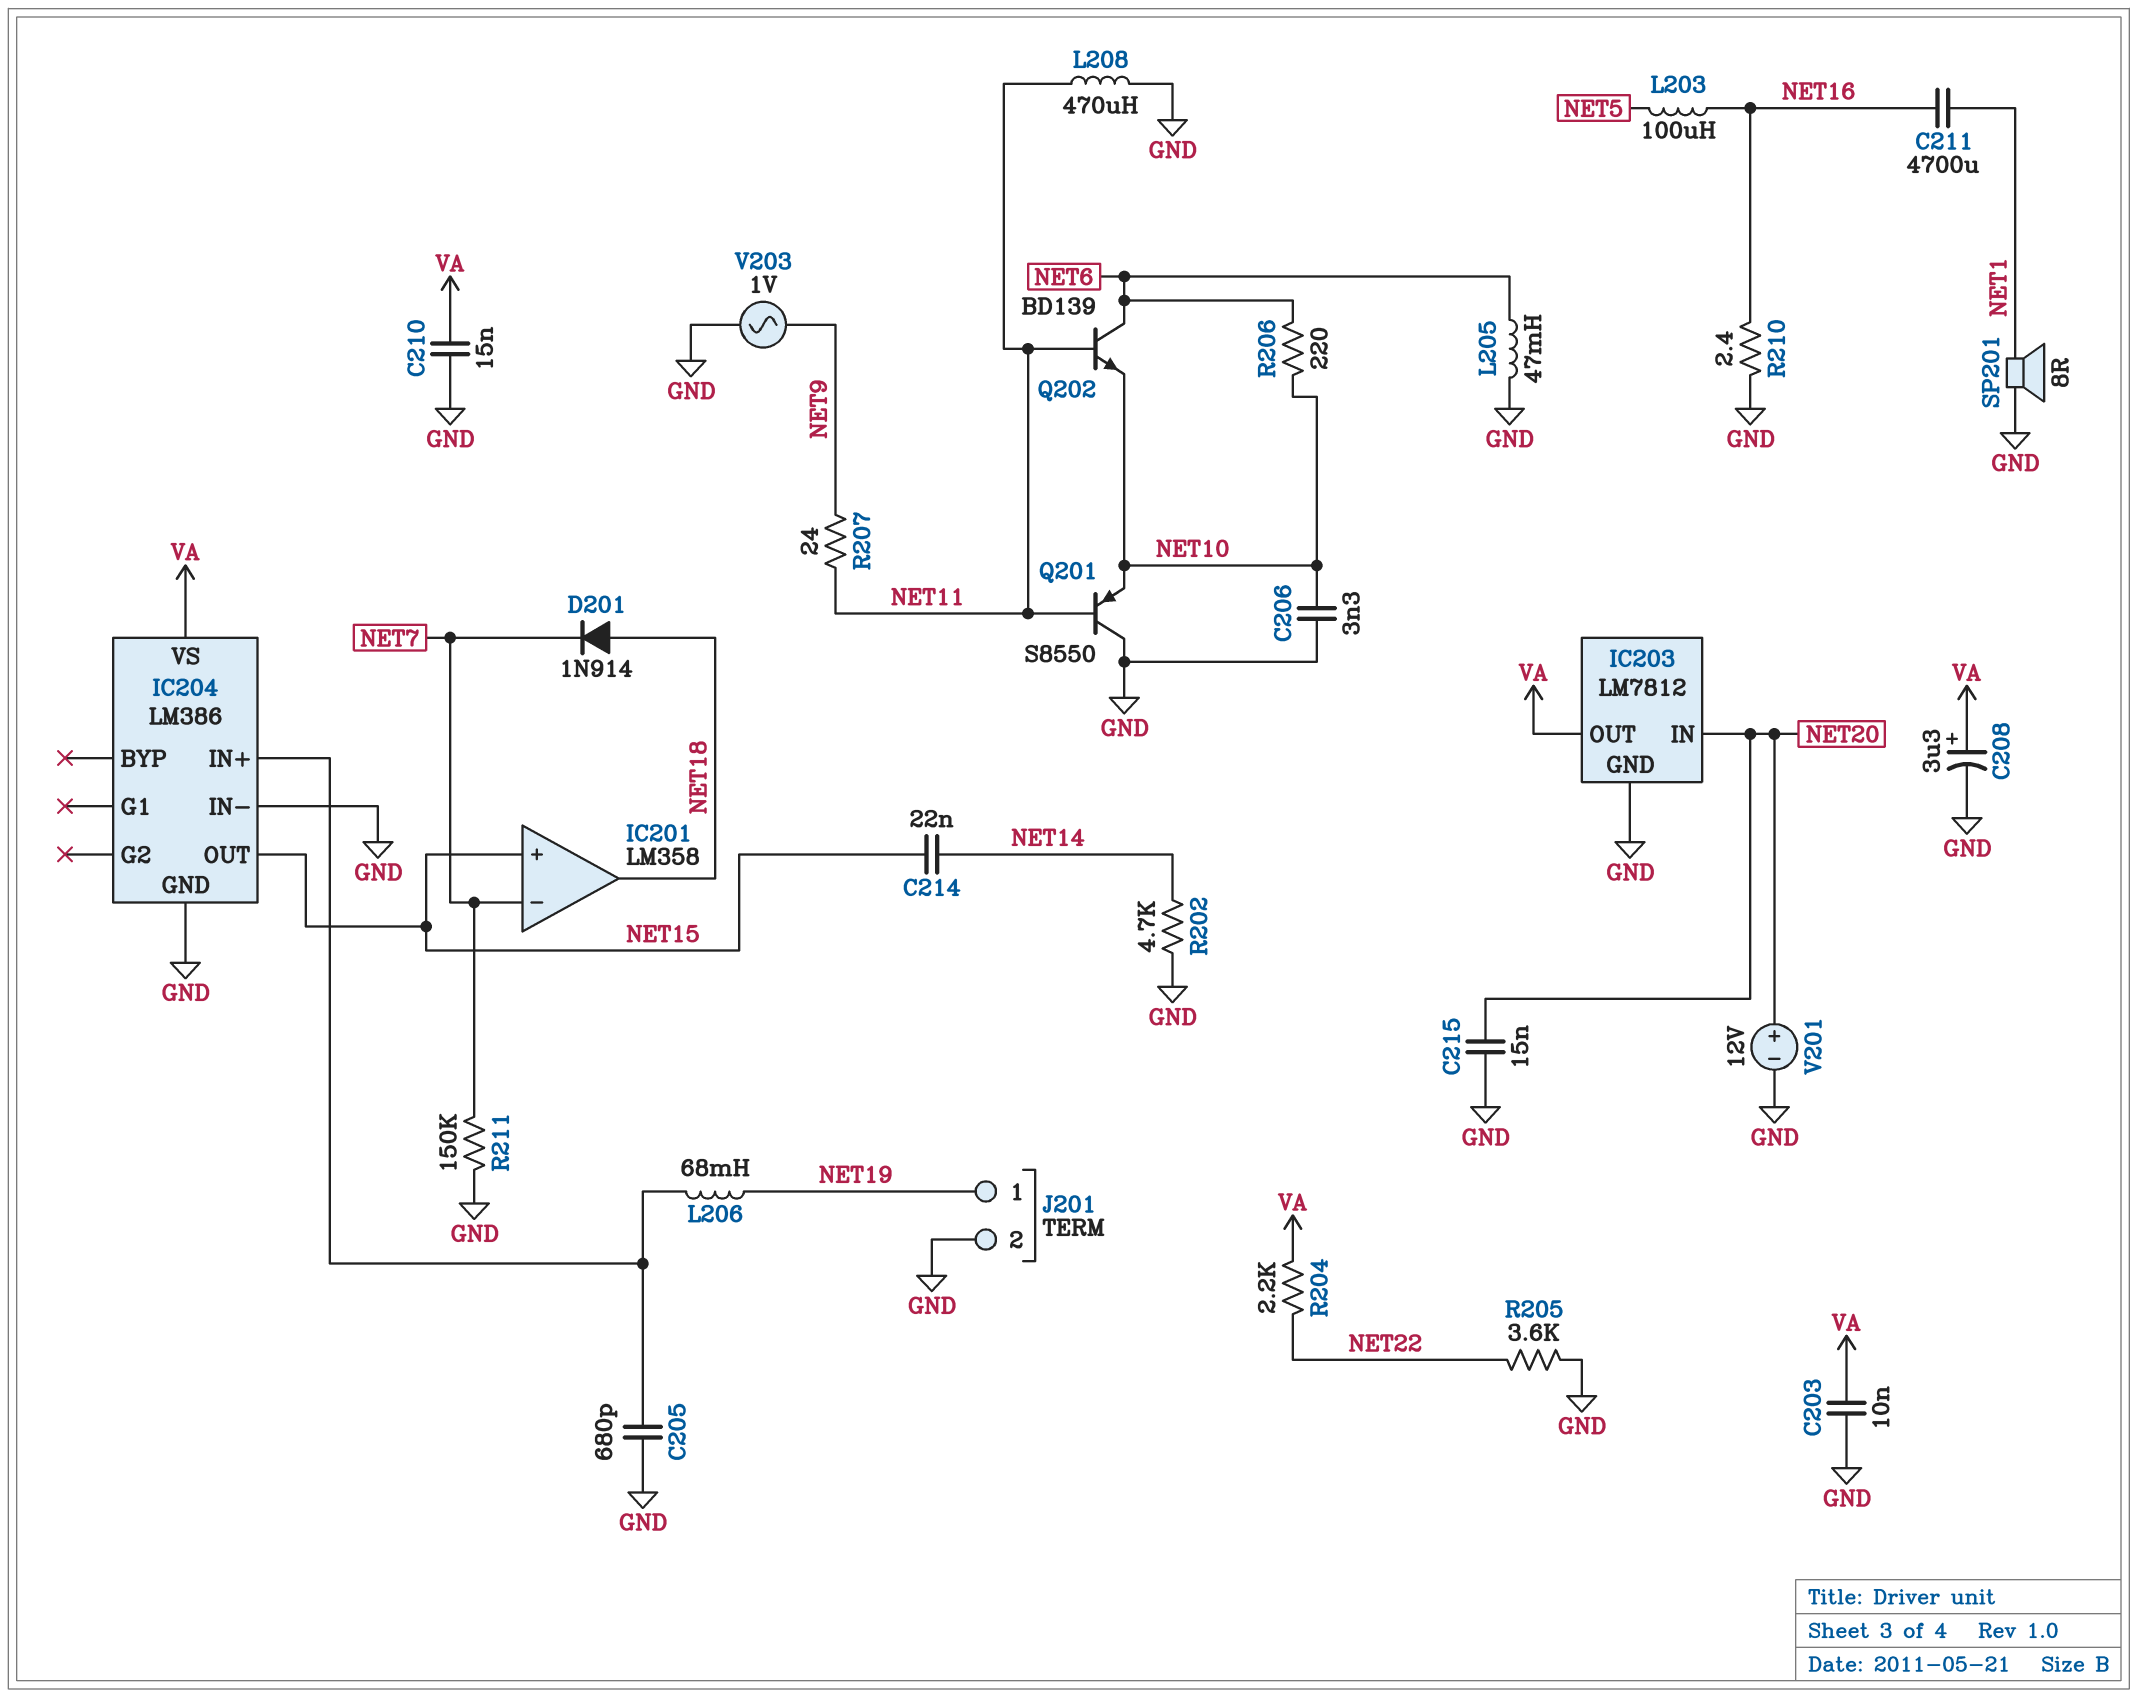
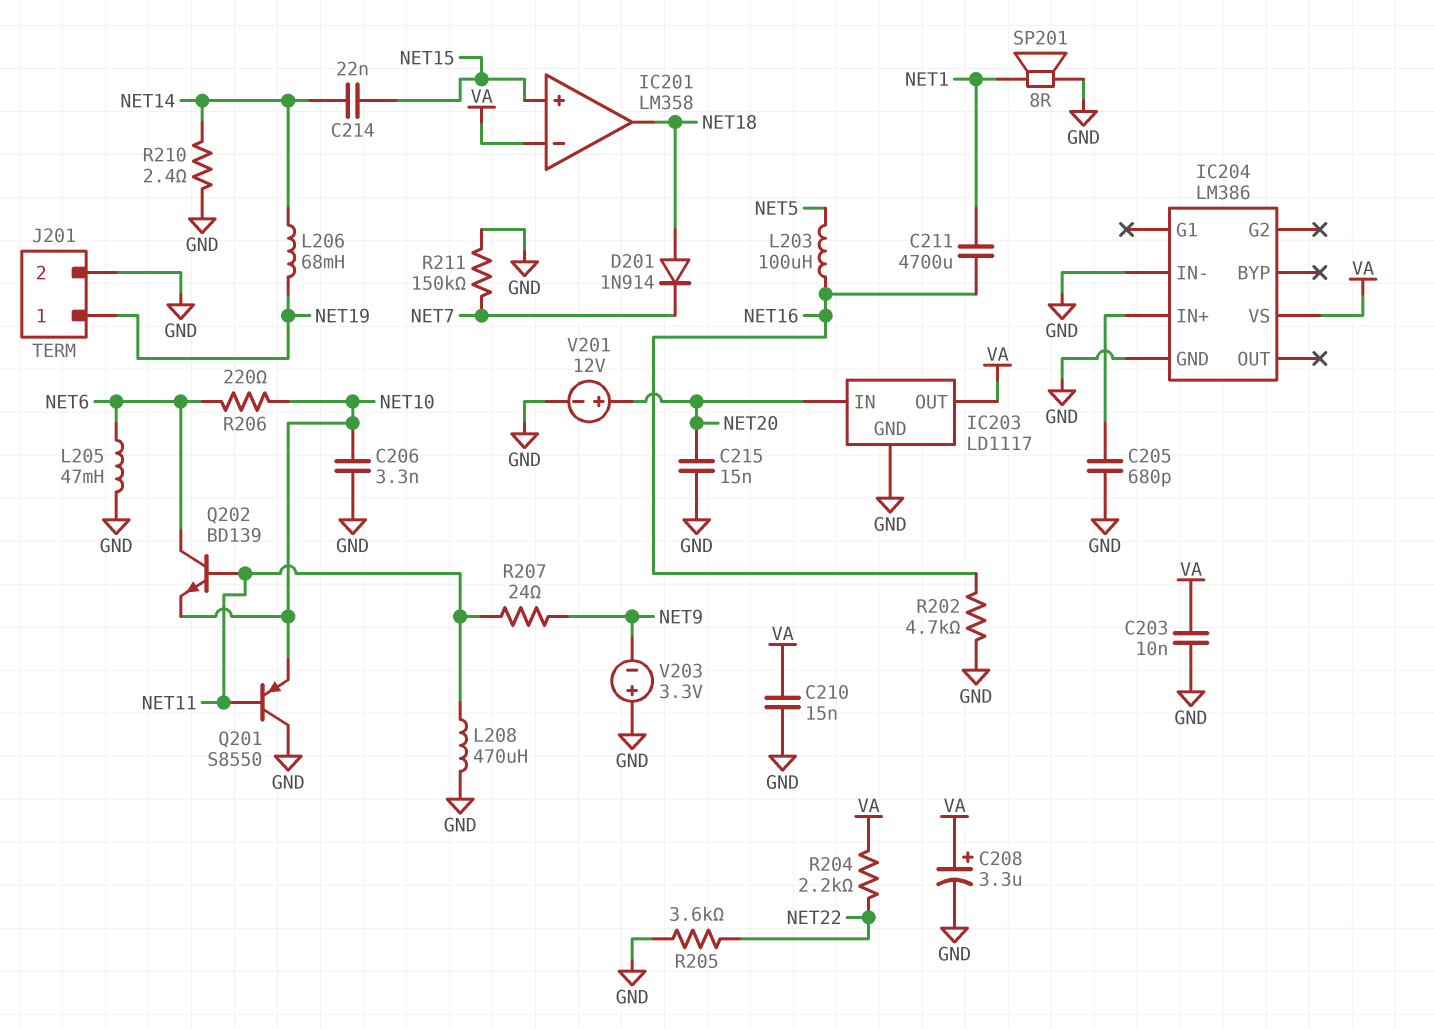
IC201 pin in-: NET7 -> VA
IC203: LM7812 -> LD1117
IC204 pin OUT: NET15 -> none
L206: 68mH (IC204/IN+, NET19) -> 68mH (NET14, NET19)
R202: 4.7k (GND, NET14) -> 4.7k (GND, NET16)
R210: 2.4 (GND, NET16) -> 2.4 (GND, NET14)
V203: AC 1V (GND, NET9) -> 3.3V (plus GND, minus NET9)

